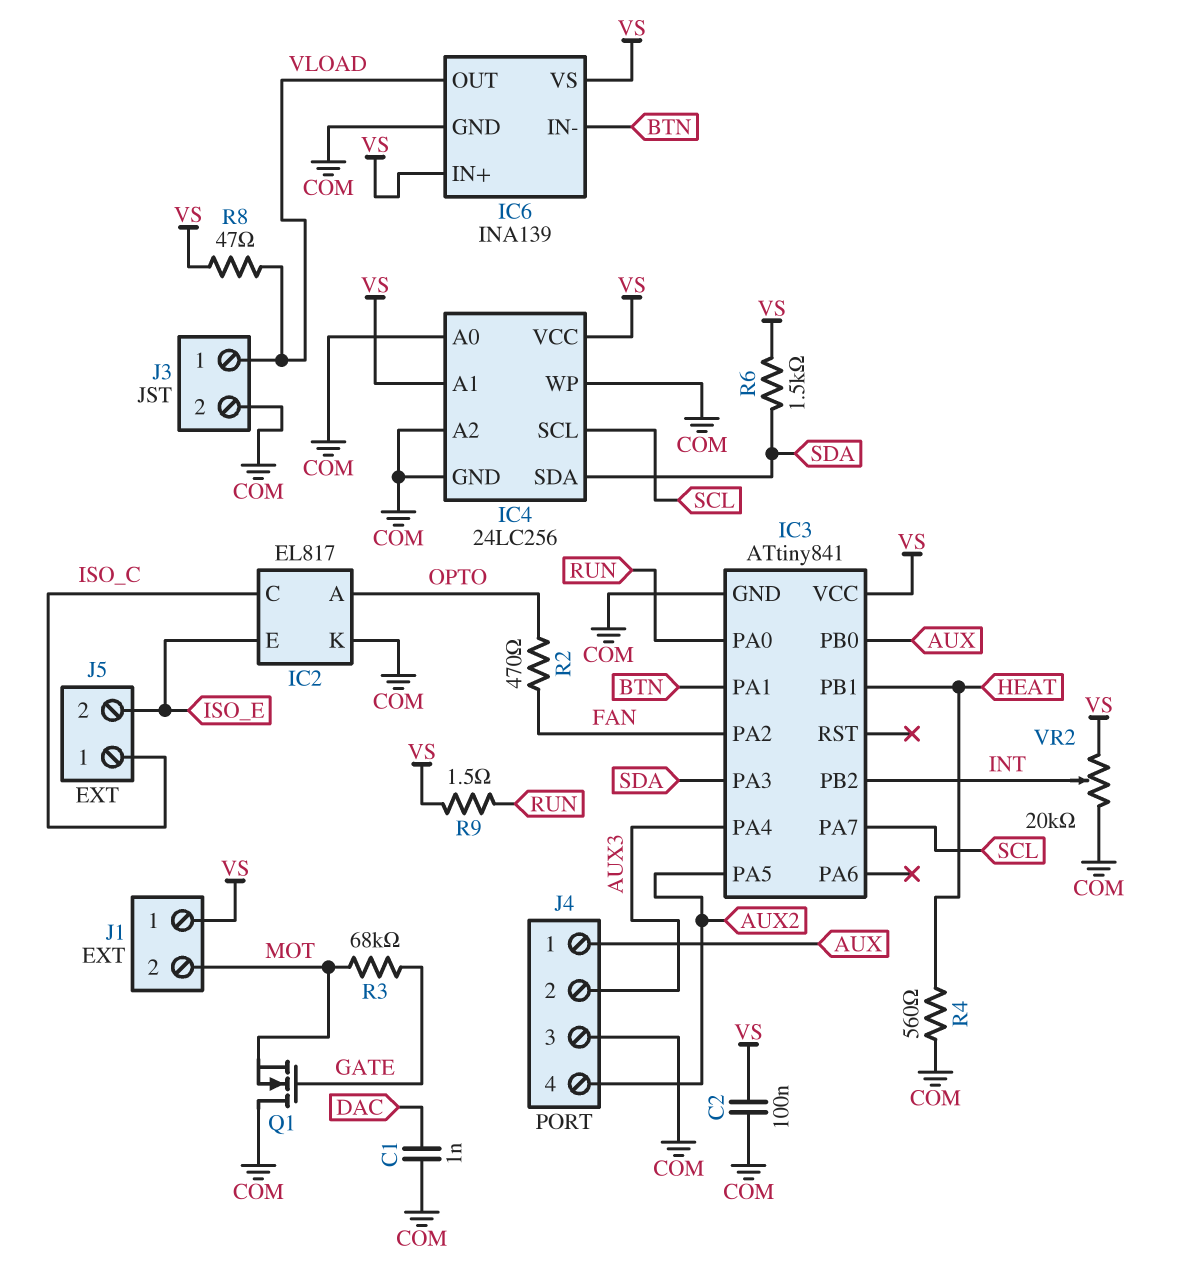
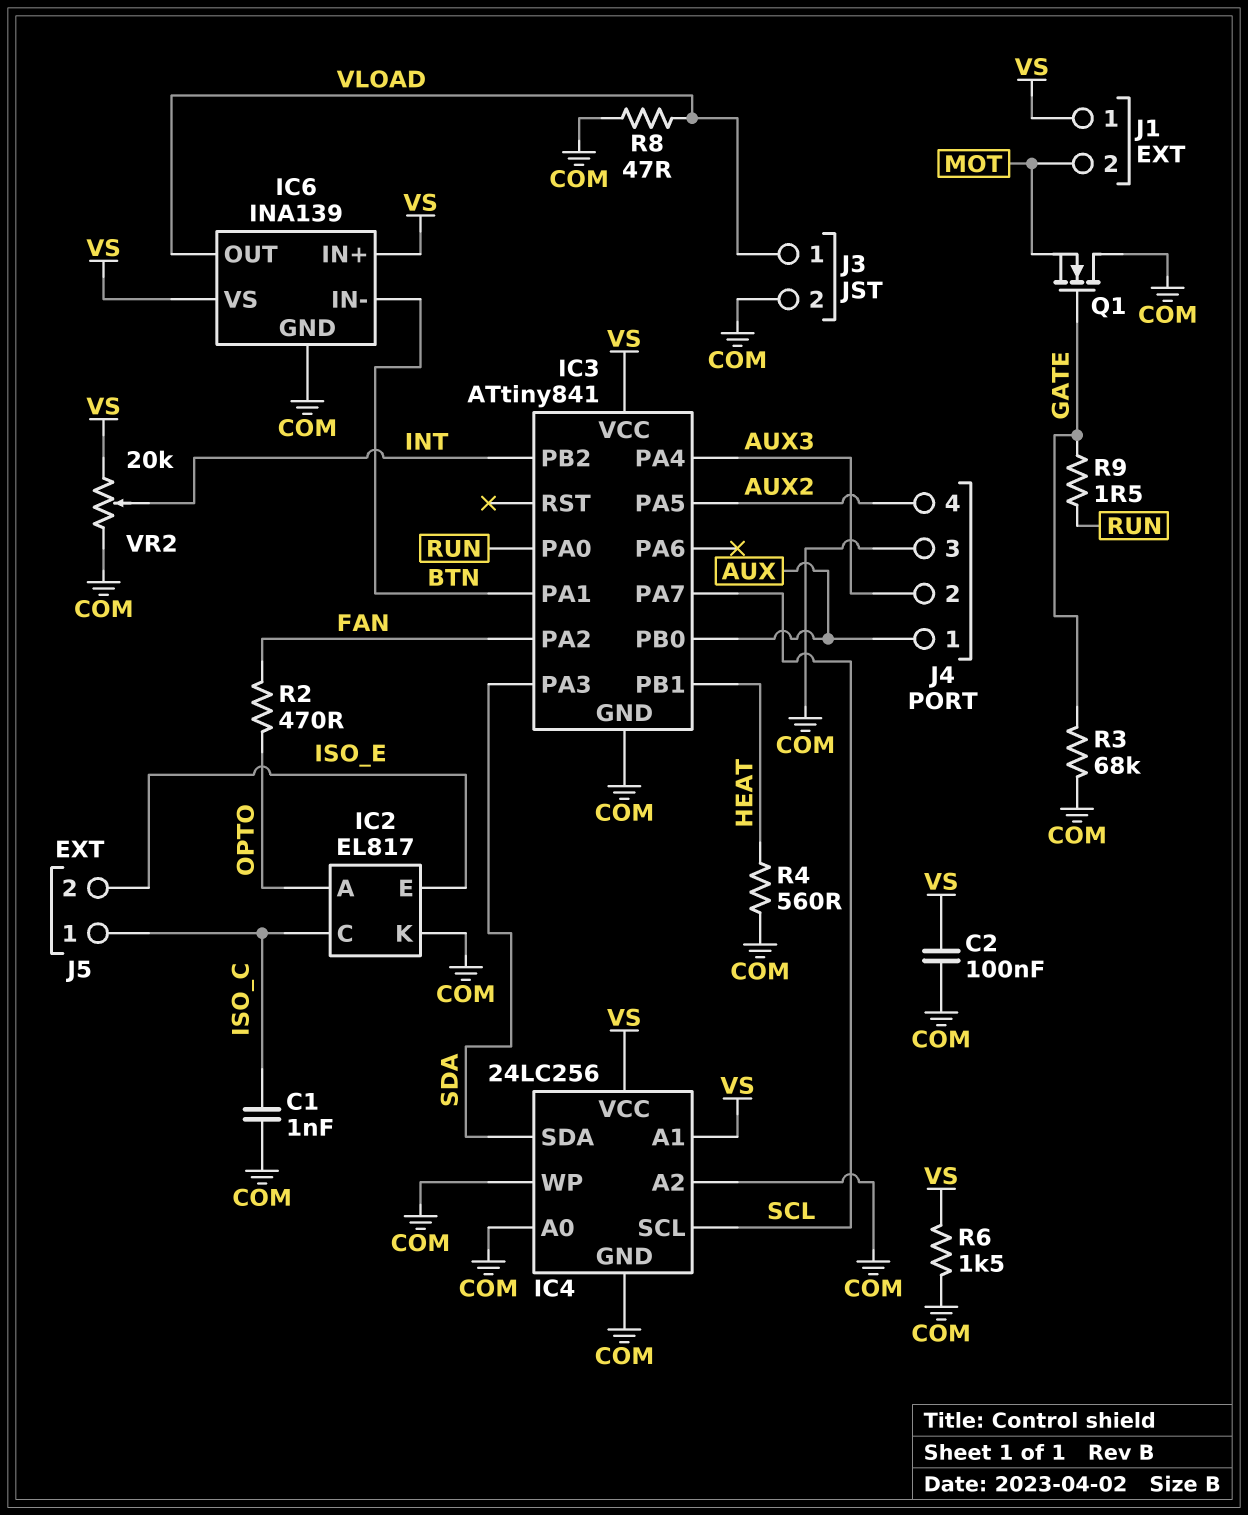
C1: 1nF (COM, DAC) -> 1nF (COM, ISO_C)
R3: 68k (GATE, MOT) -> 68k (COM, GATE)
R6: 1.5k (SDA, VS) -> 1.5k (COM, VS)
R8: 47 (VLOAD, VS) -> 47 (COM, VLOAD)
R9: 1.5 (RUN, VS) -> 1.5 (GATE, RUN)

